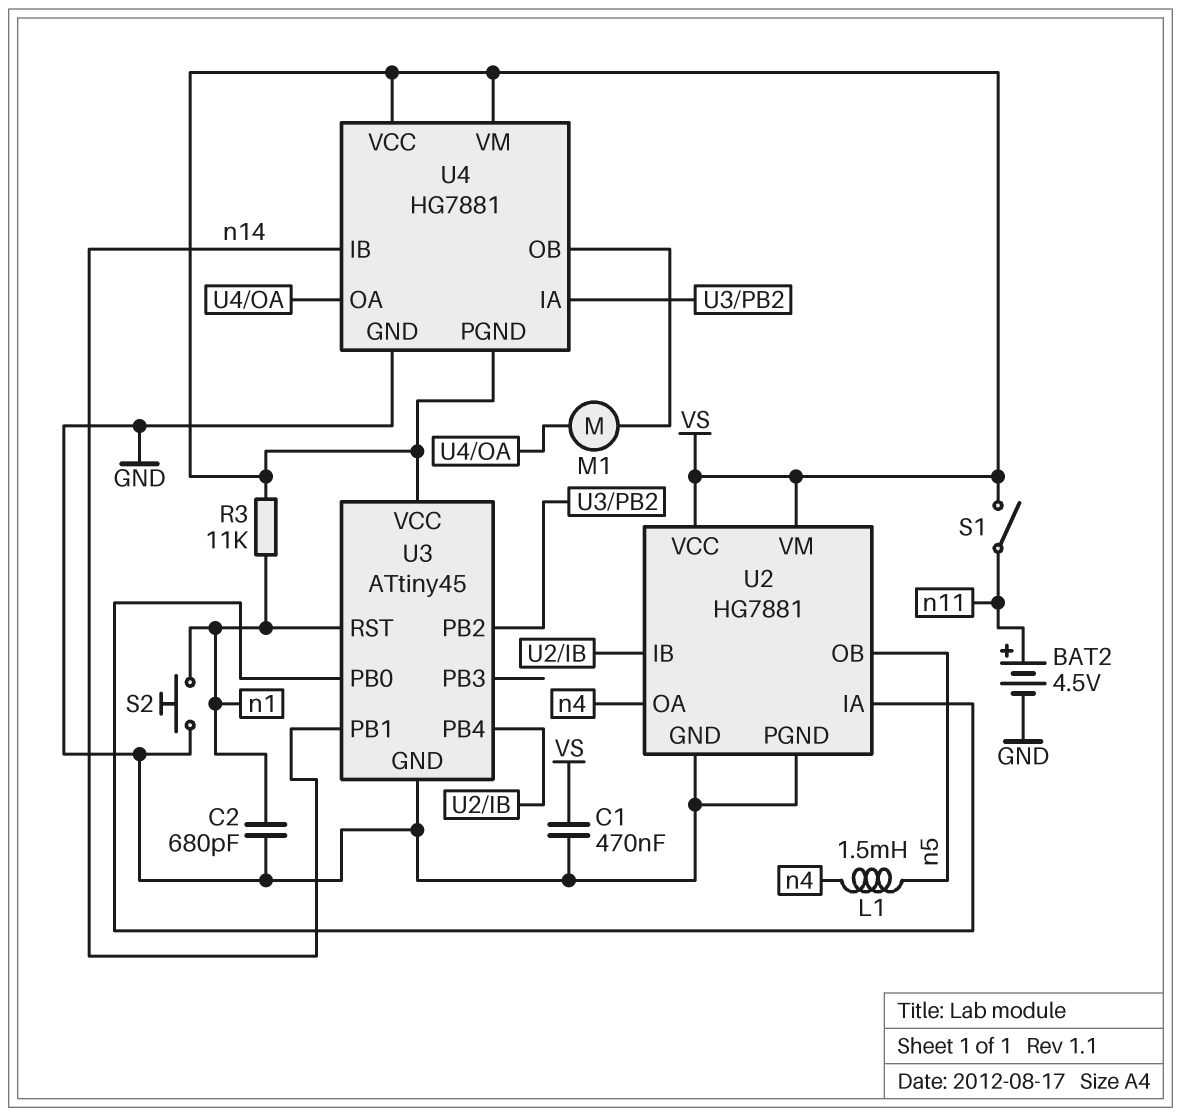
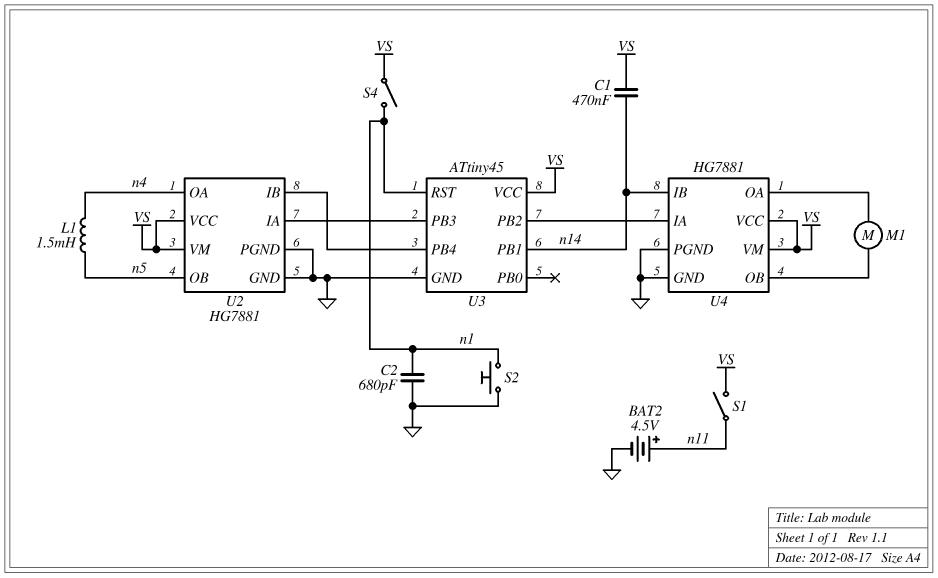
C1: 470nF (GND, VS) -> 470nF (VS, n14)
R3: 11k (VS, n1) -> none
S4: none -> switch (VS, n1)
U3 pin PB0: U2/IA -> none
U3 pin PB3: none -> U2/IA
U4 pin PGND: VS -> GND

